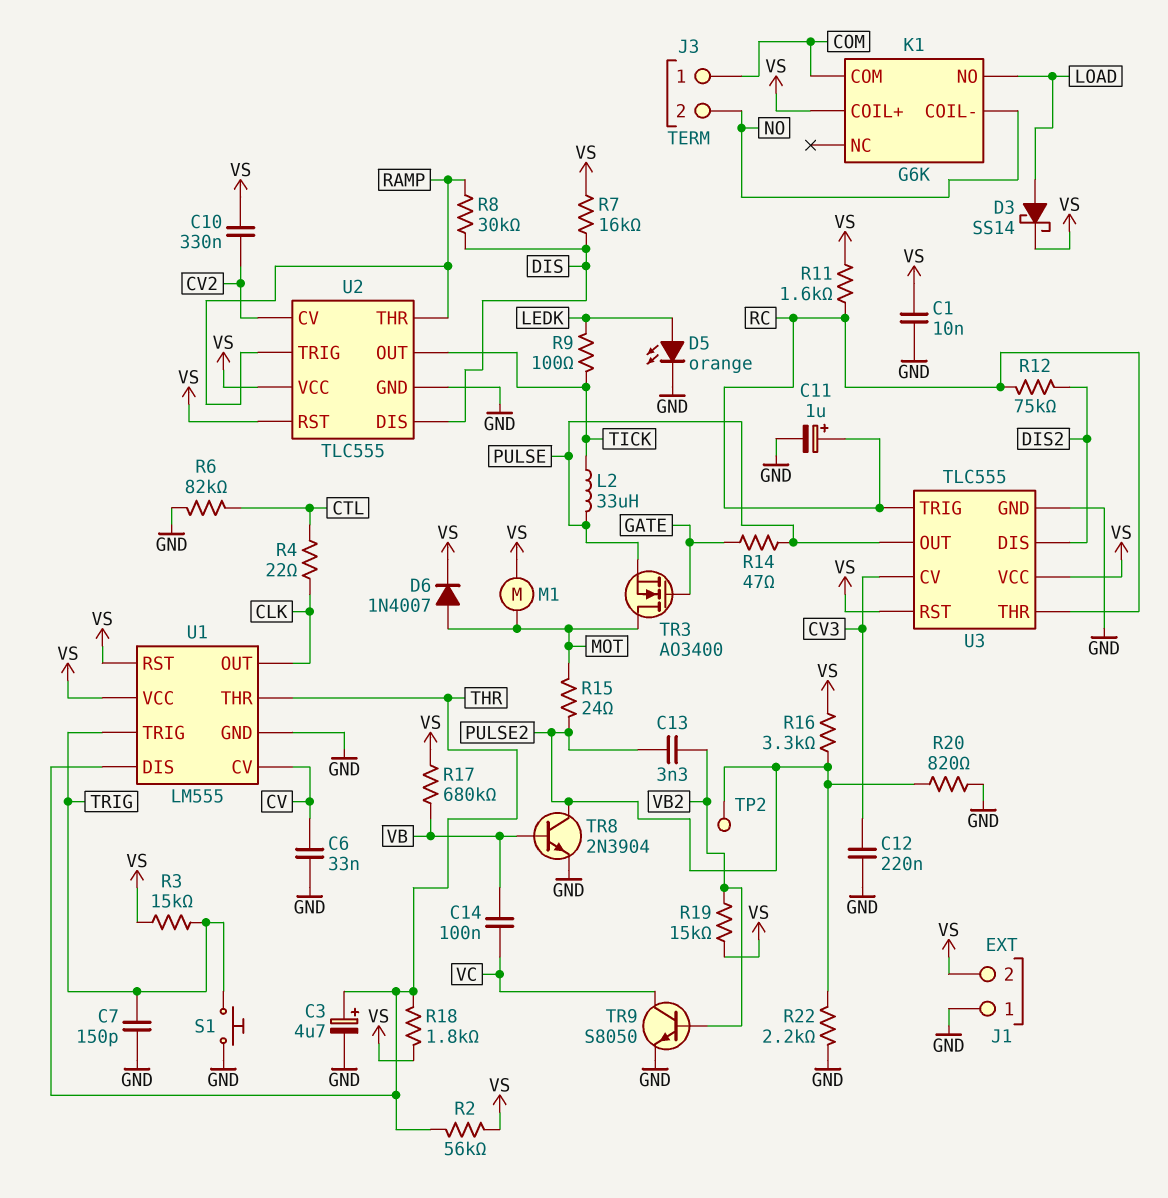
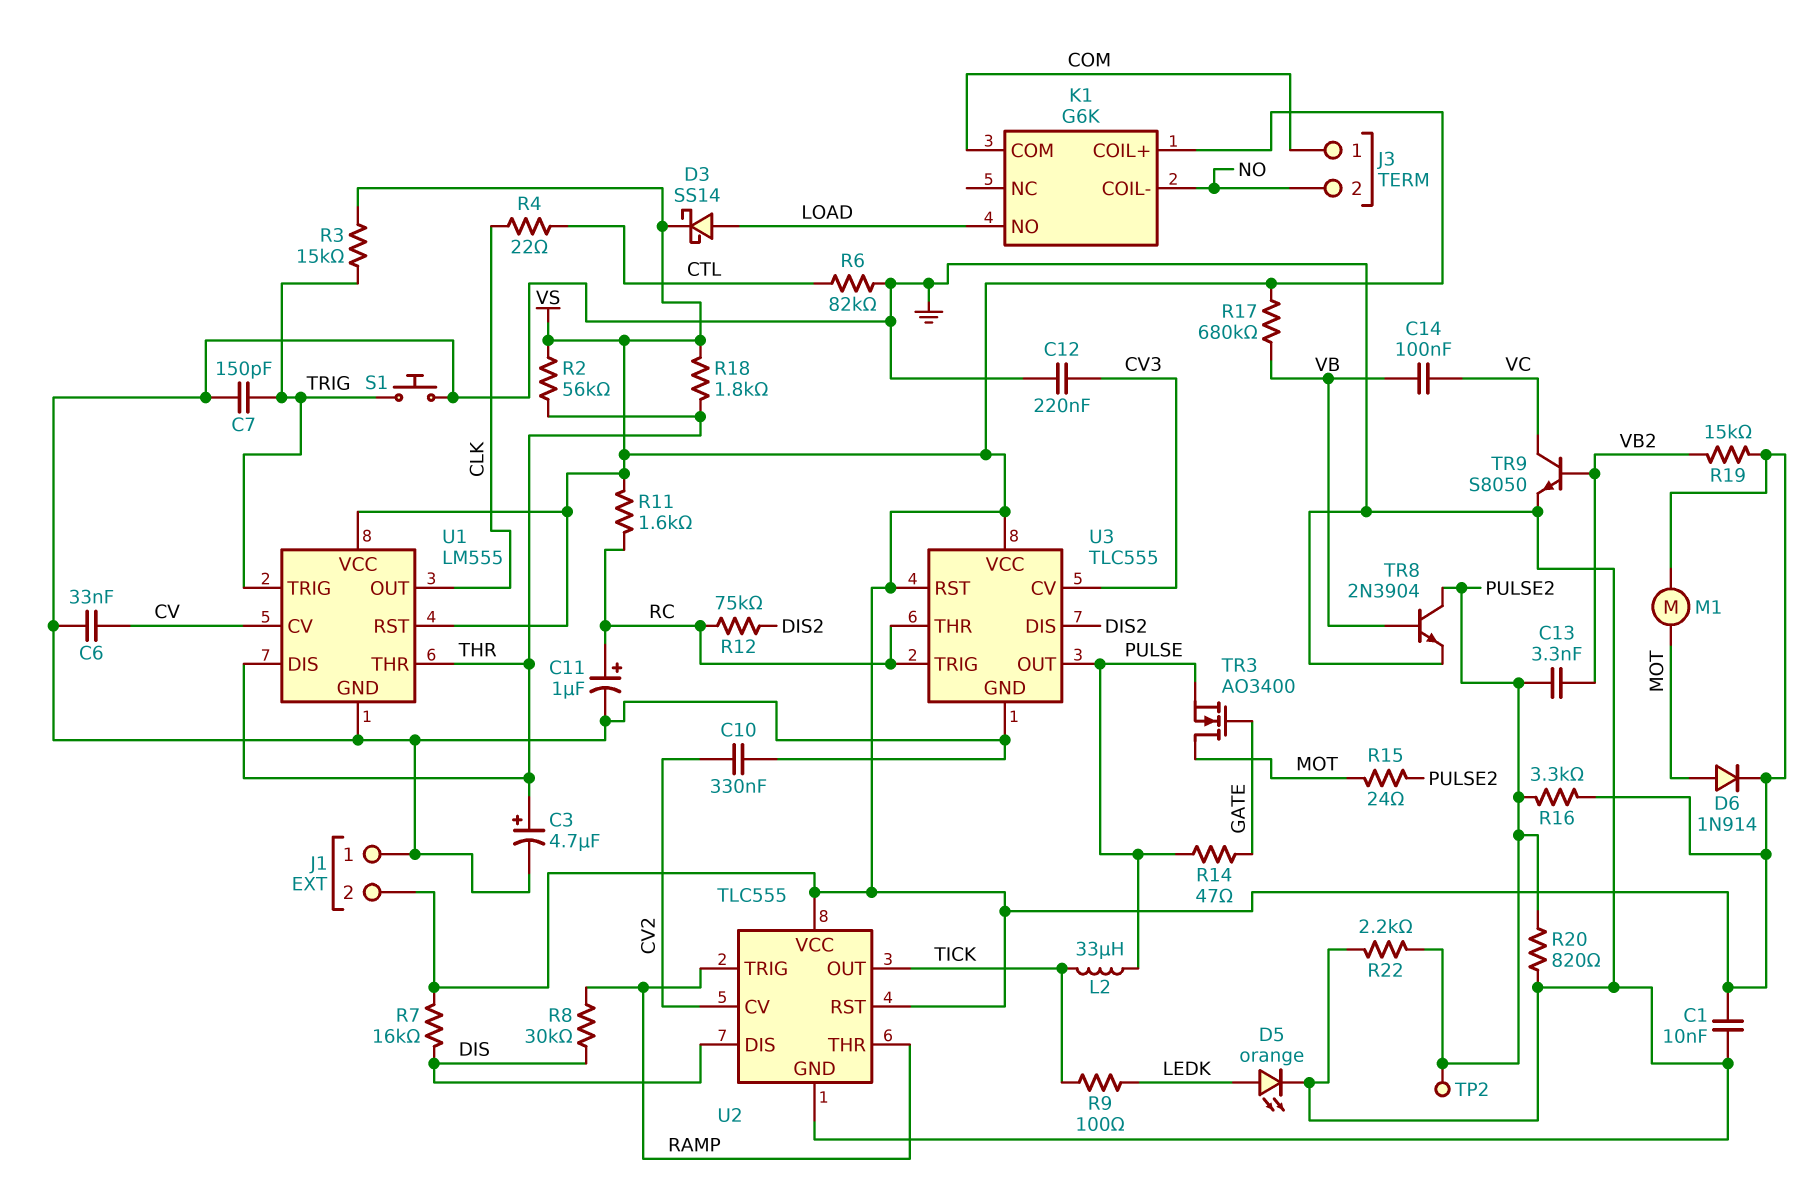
C10: 330nF (CV2, VS) -> 330nF (CV2, GND)
D6: diode 1N4007 (A MOT, K VS) -> diode 1N914 (A MOT, K VS)

